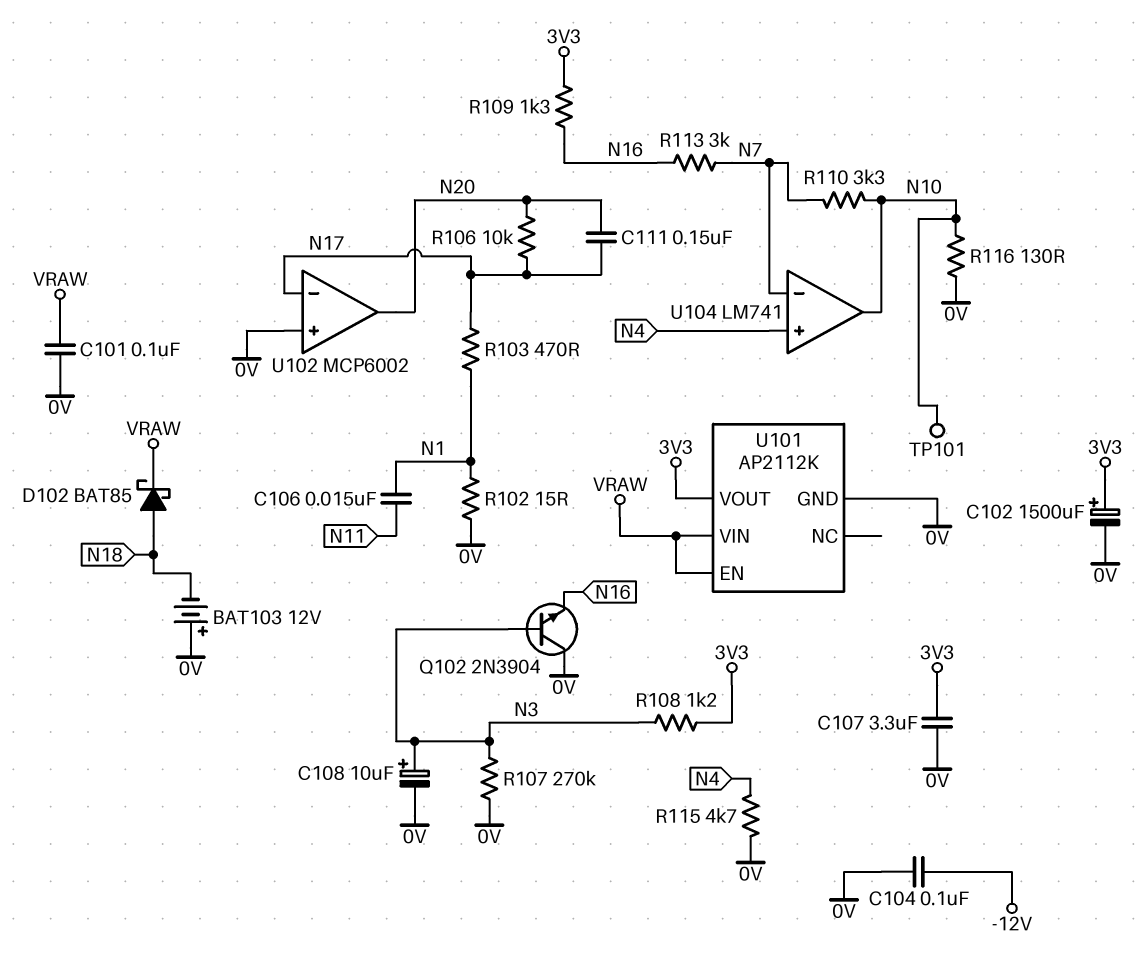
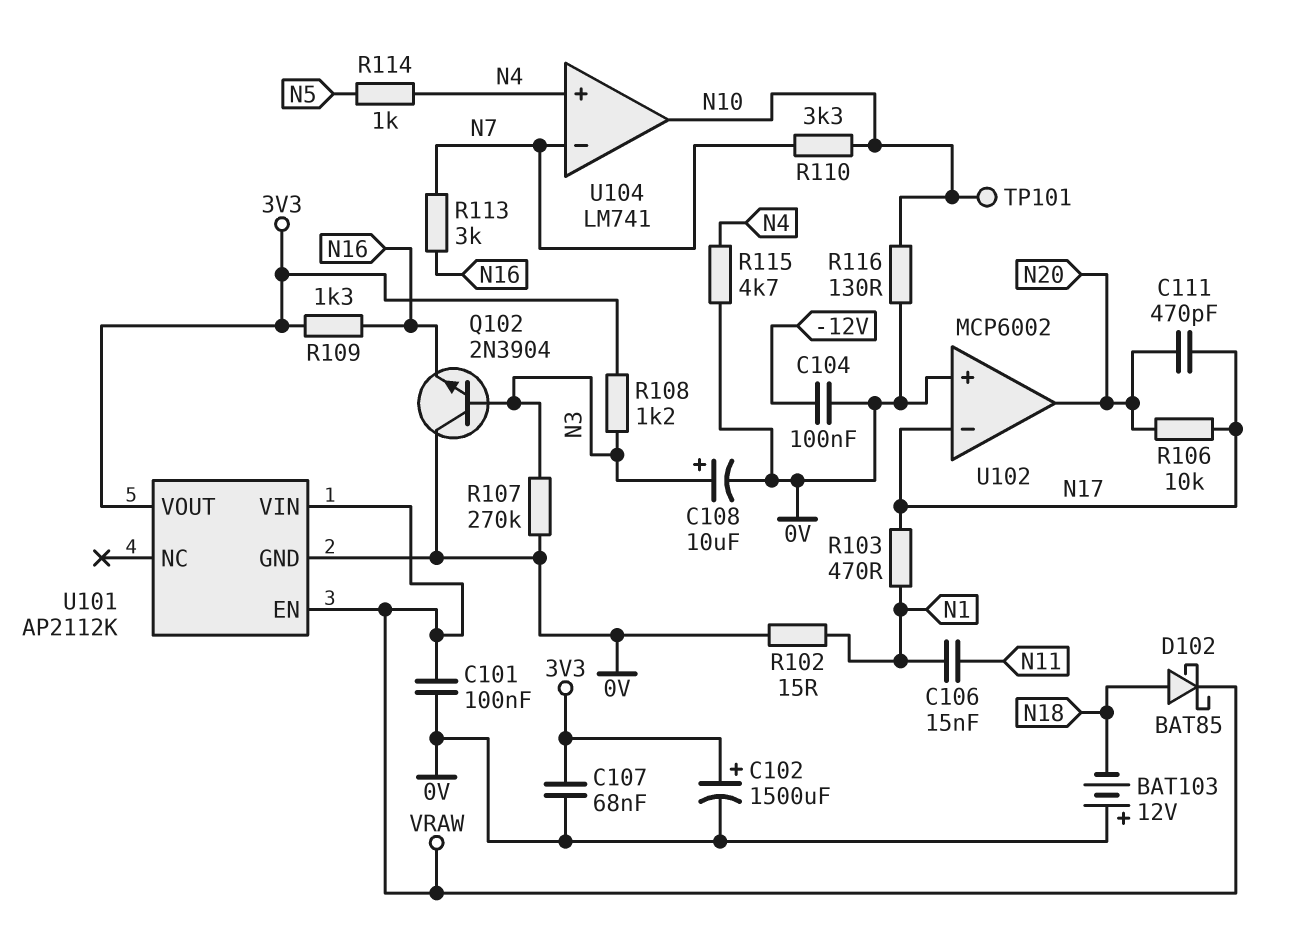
C107: 3.3uF (0V, 3V3) -> 68nF (0V, 3V3)
C111: 150nF (N17, N20) -> 470pF (N17, N20)
R114: none -> 1k (N4, N5)

